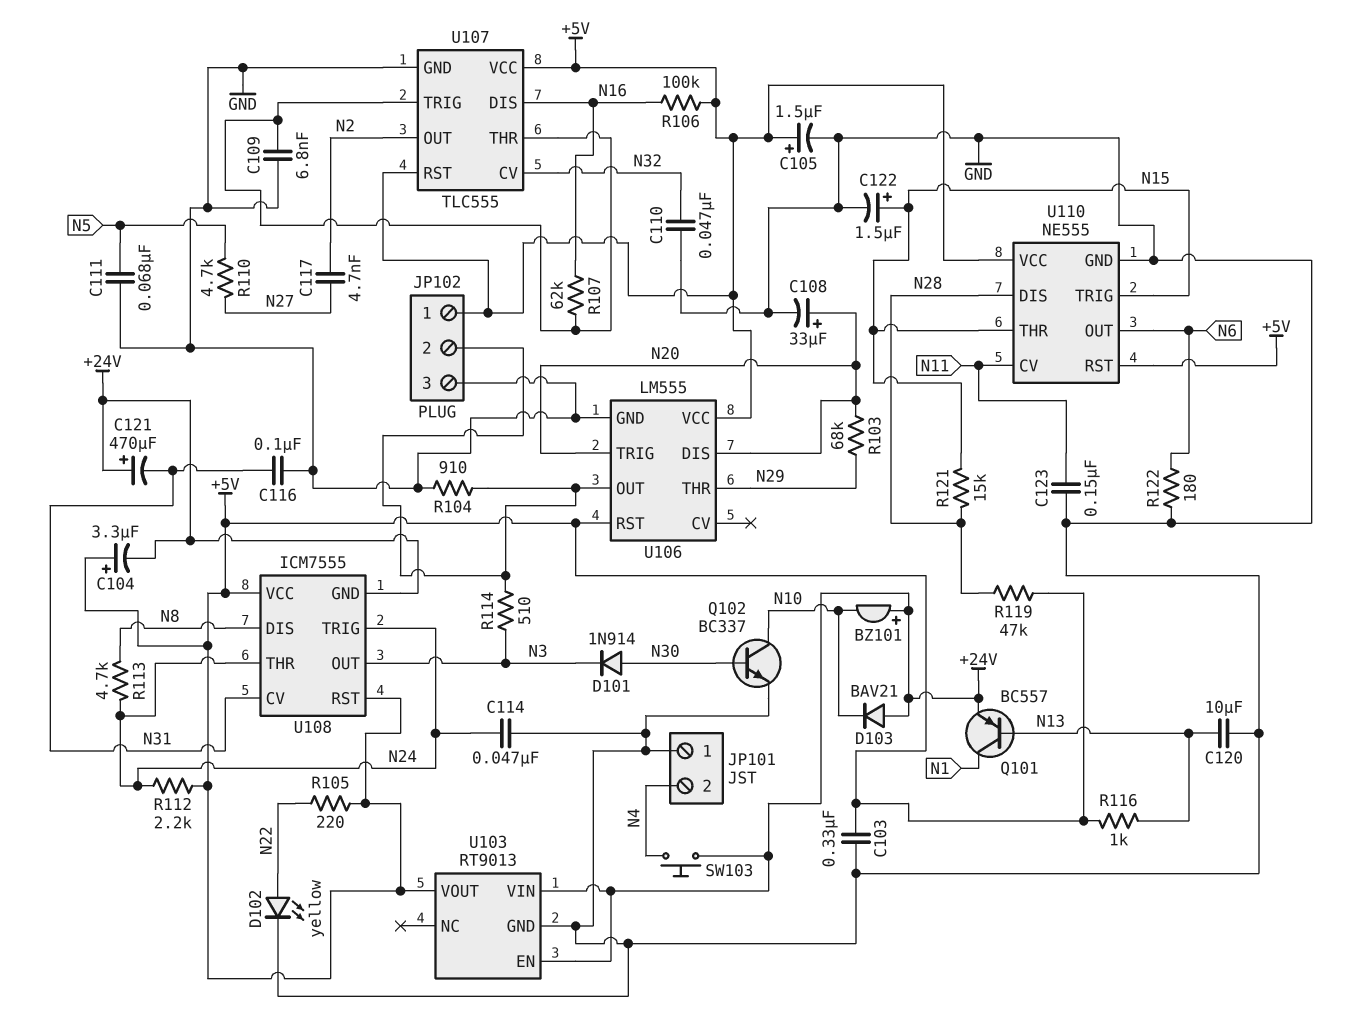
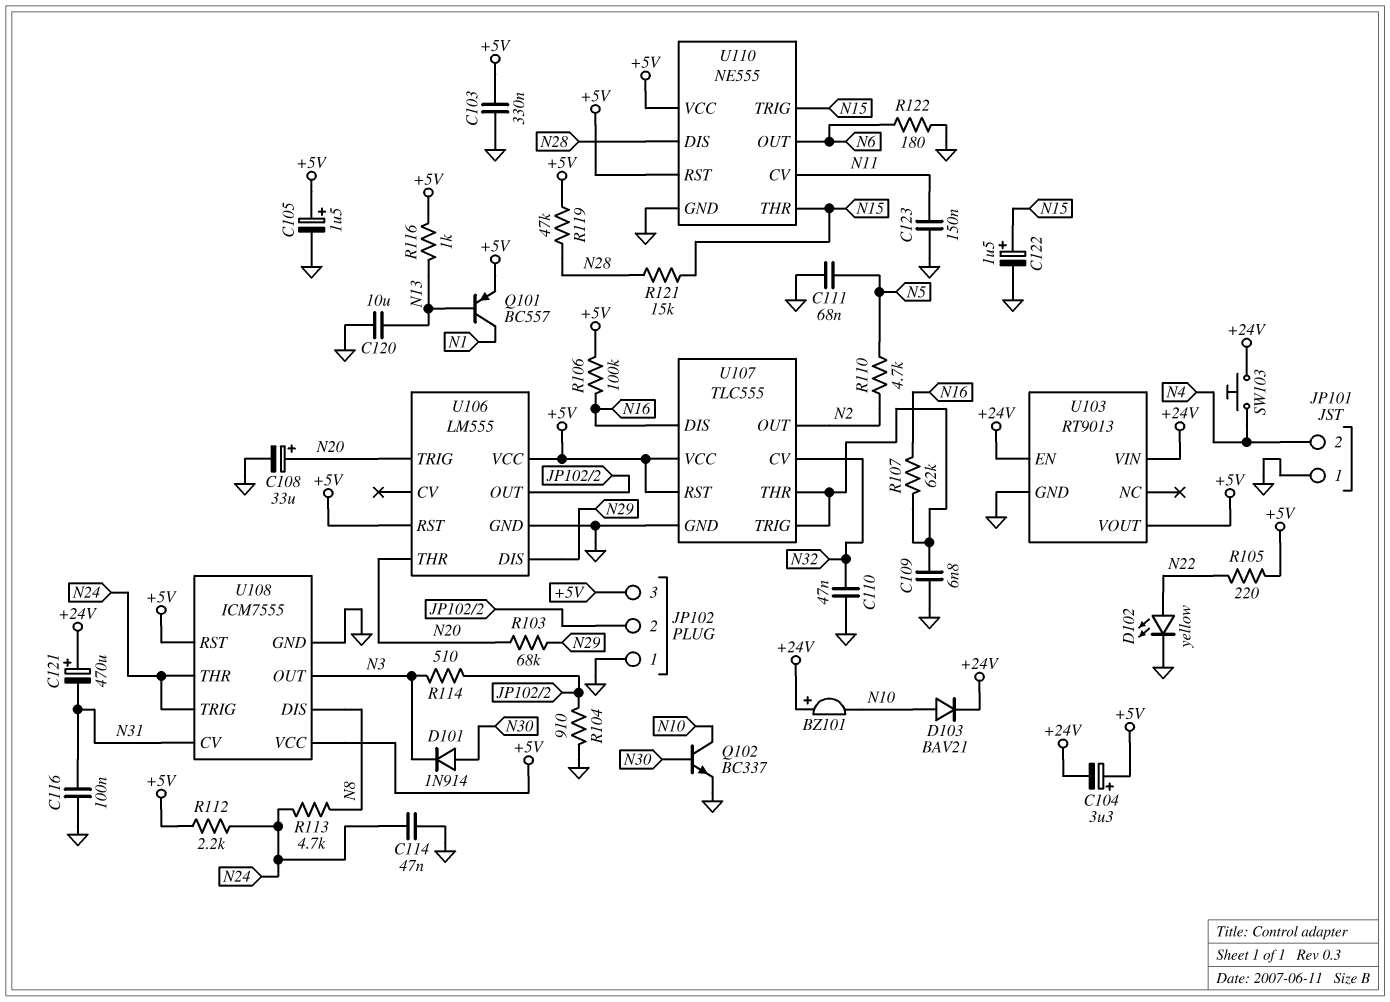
C117: 4.7nF (N2, N27) -> none
D103: diode BAV21 (A +24V, K N10) -> diode BAV21 (A N10, K +24V)
JP102 pin 1: +5V -> GND
JP102 pin 3: GND -> +5V
Q101: PNP BC557 (B N13, C N1, E +24V) -> PNP BC557 (B N13, C N1, E +5V)
R110: 4.7k (N5, N27) -> 4.7k (N2, N5)
U106 pin DIS: N20 -> N29
U106 pin THR: N29 -> N20
U108 pin GND: +24V -> GND

